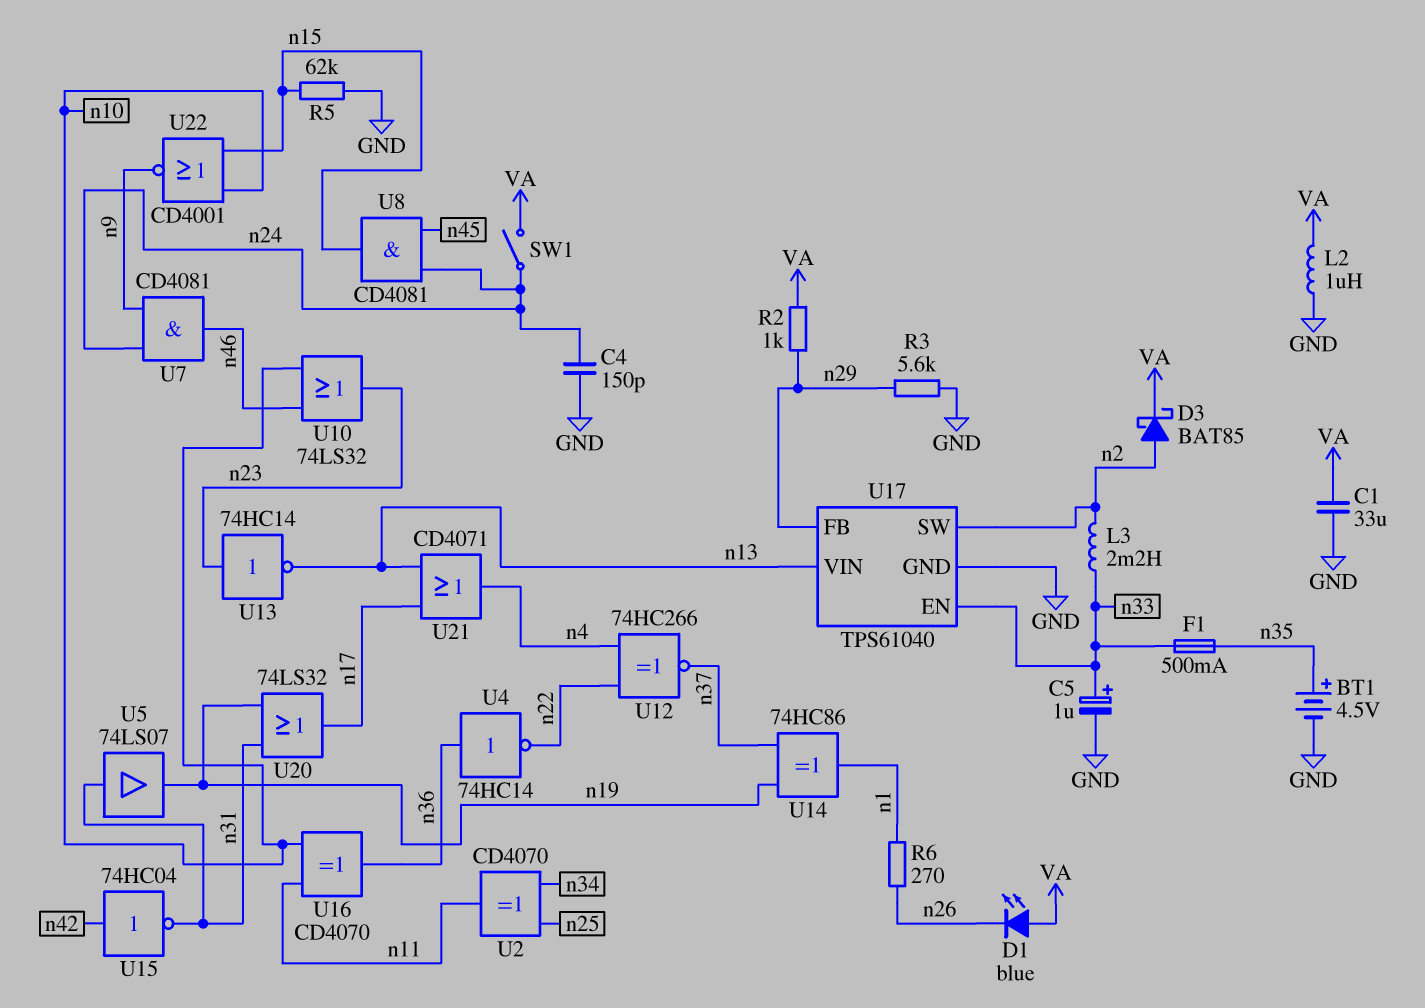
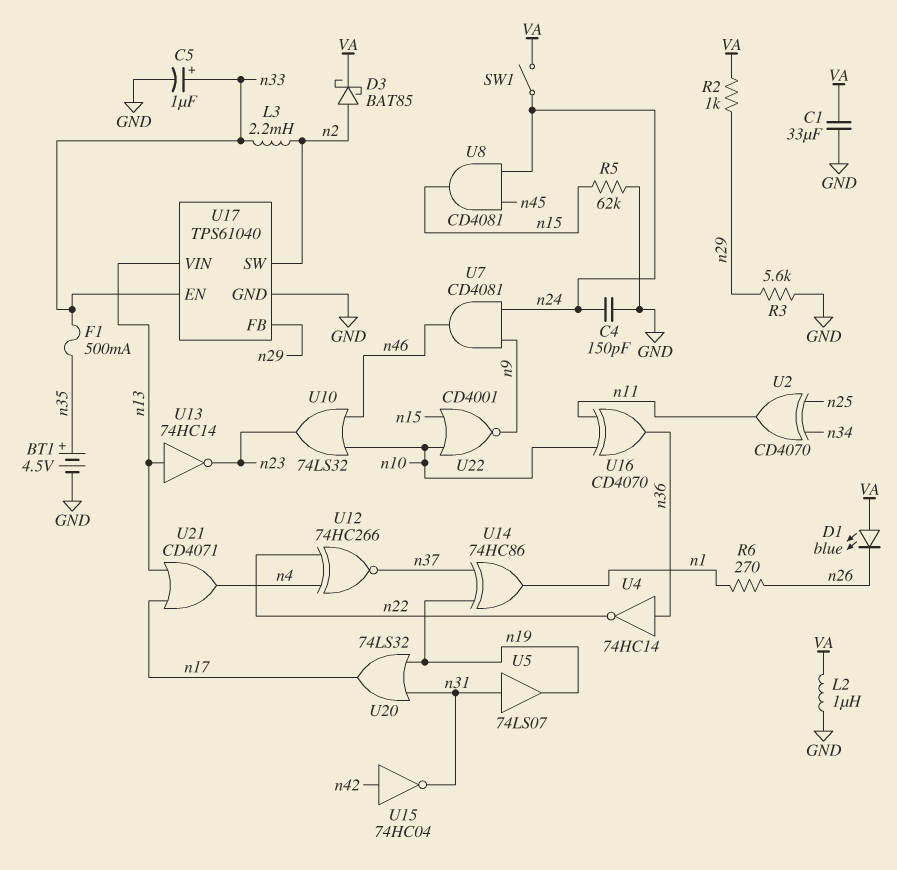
U13: NOT 74HC14 (in n23, out n13) -> NOT 74HC14 (in n13, out n23)

